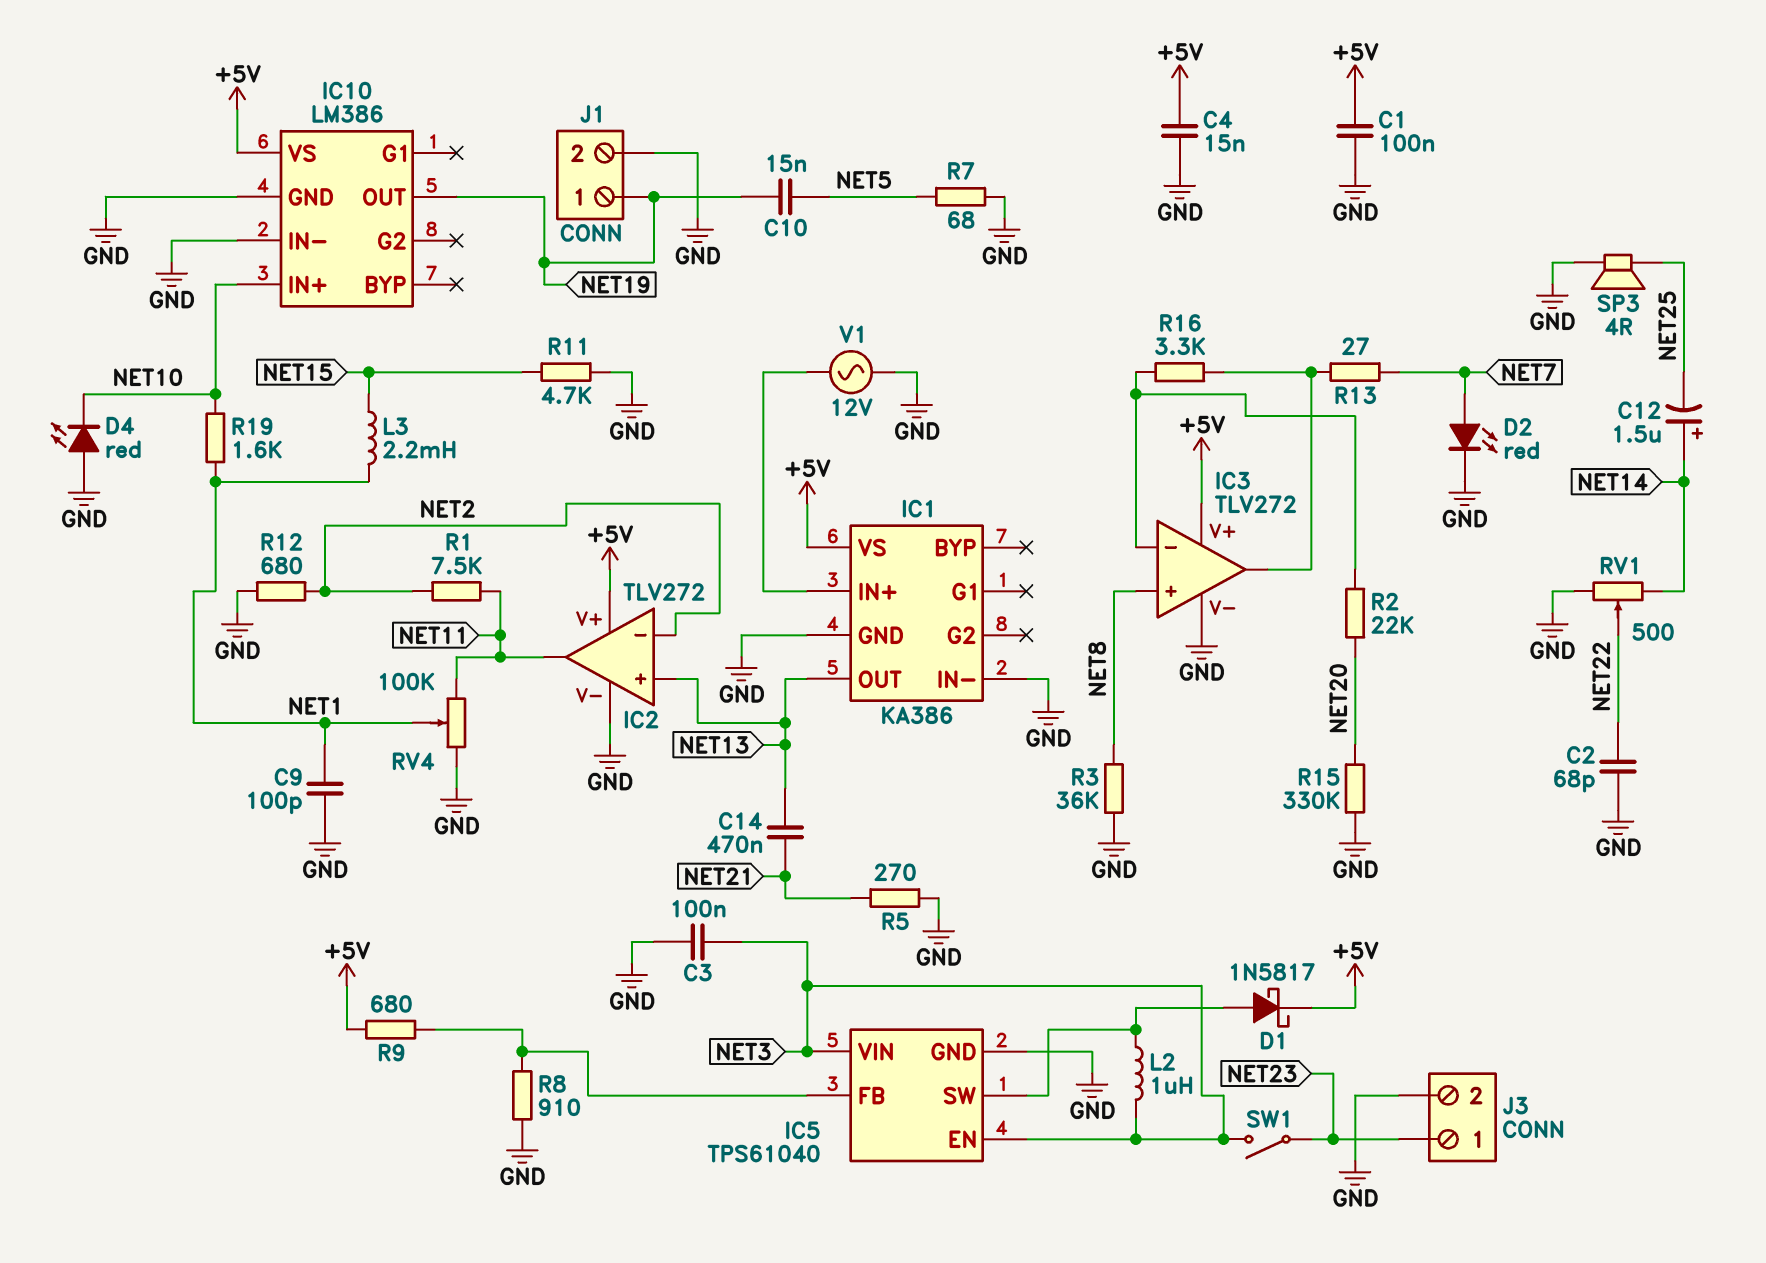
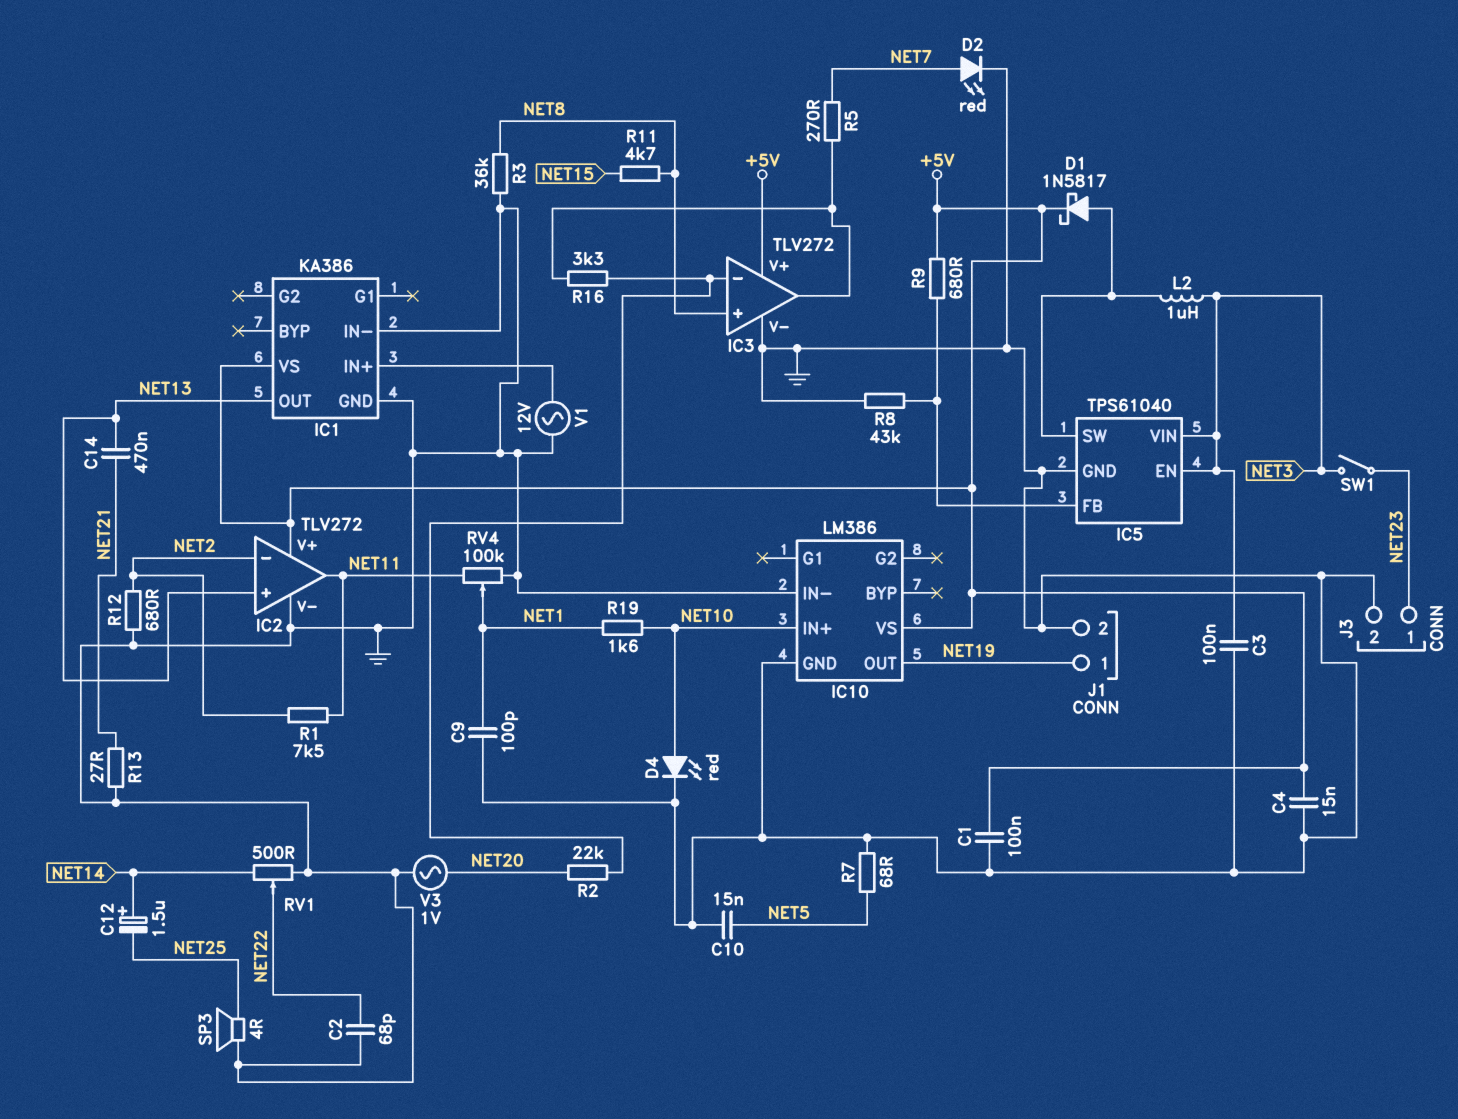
C10: 15nF (NET5, NET19) -> 15nF (GND, NET5)
D4: LED red (A GND, K NET10) -> LED red (A NET10, K GND)
L3: 2.2mH (NET1, NET15) -> none
R5: 270 (GND, NET21) -> 270 (IC3/out, NET7)
R8: 910 (GND, IC5/FB) -> 43k (GND, IC5/FB)
R11: 4.7k (GND, NET15) -> 4.7k (NET8, NET15)
R13: 27 (IC3/out, NET7) -> 27 (GND, NET21)
R15: 330k (GND, NET20) -> none
V3: none -> AC 1V (GND, NET20)

